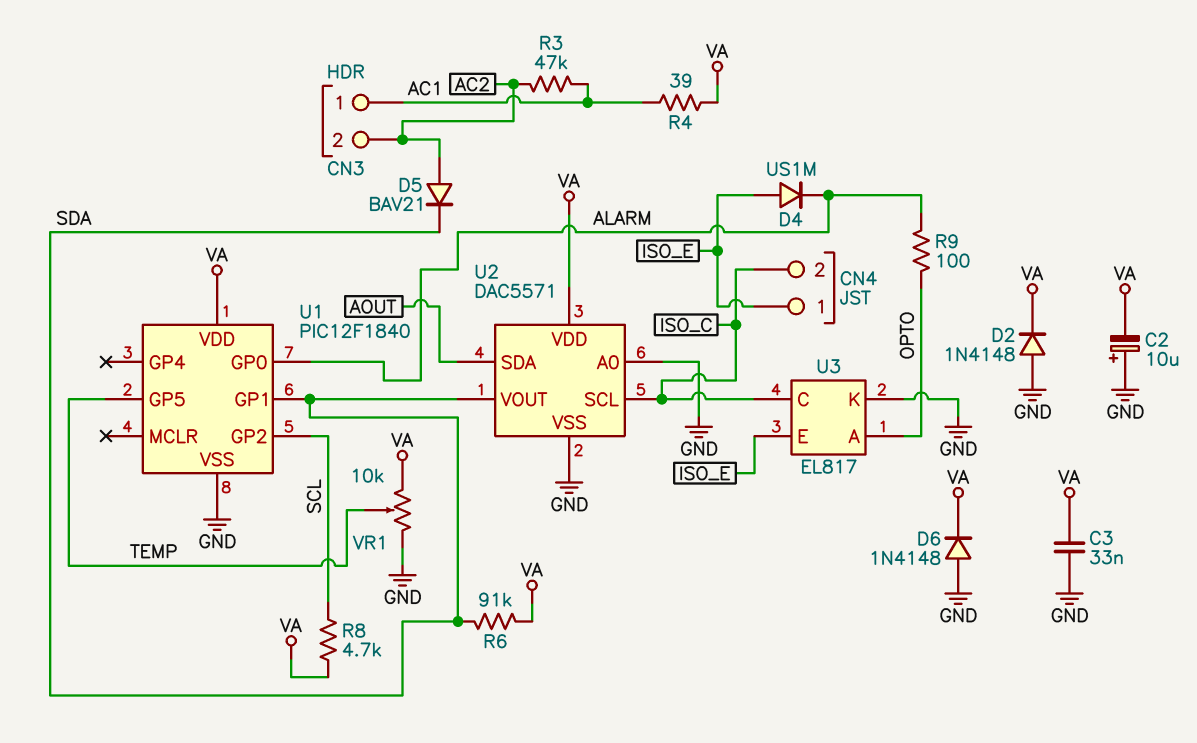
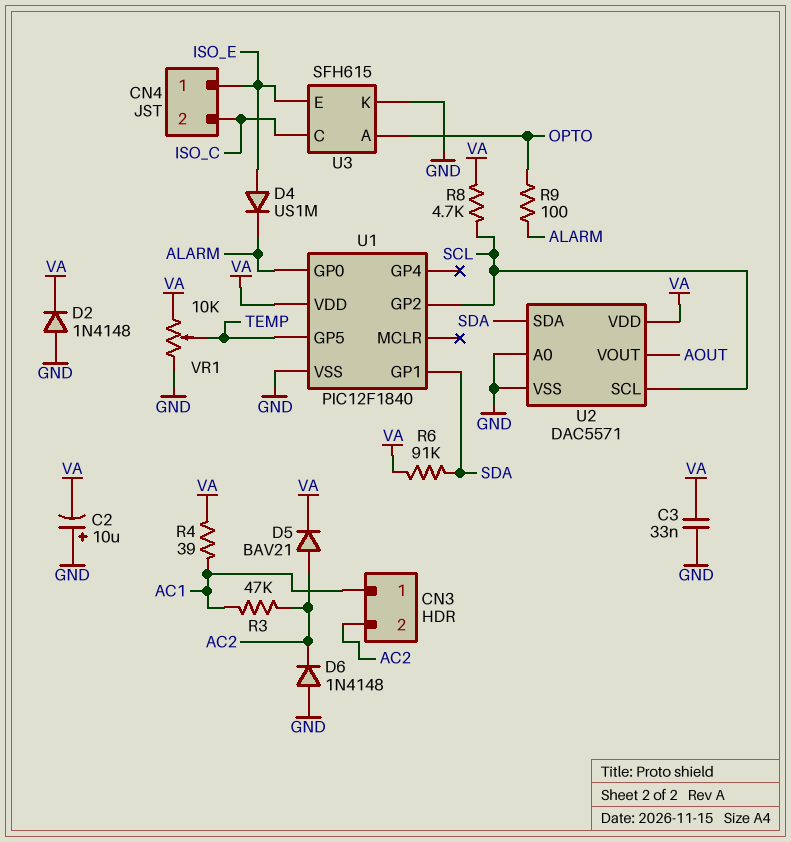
D5: diode BAV21 (A AC2, K SDA) -> diode BAV21 (A AC2, K VA)
D6: diode 1N4148 (A GND, K VA) -> diode 1N4148 (A GND, K AC2)
U2 pin SCL: ISO_C -> SCL
U2 pin SDA: AOUT -> SDA
U2 pin VOUT: SDA -> AOUT
U3: EL817 -> SFH615

